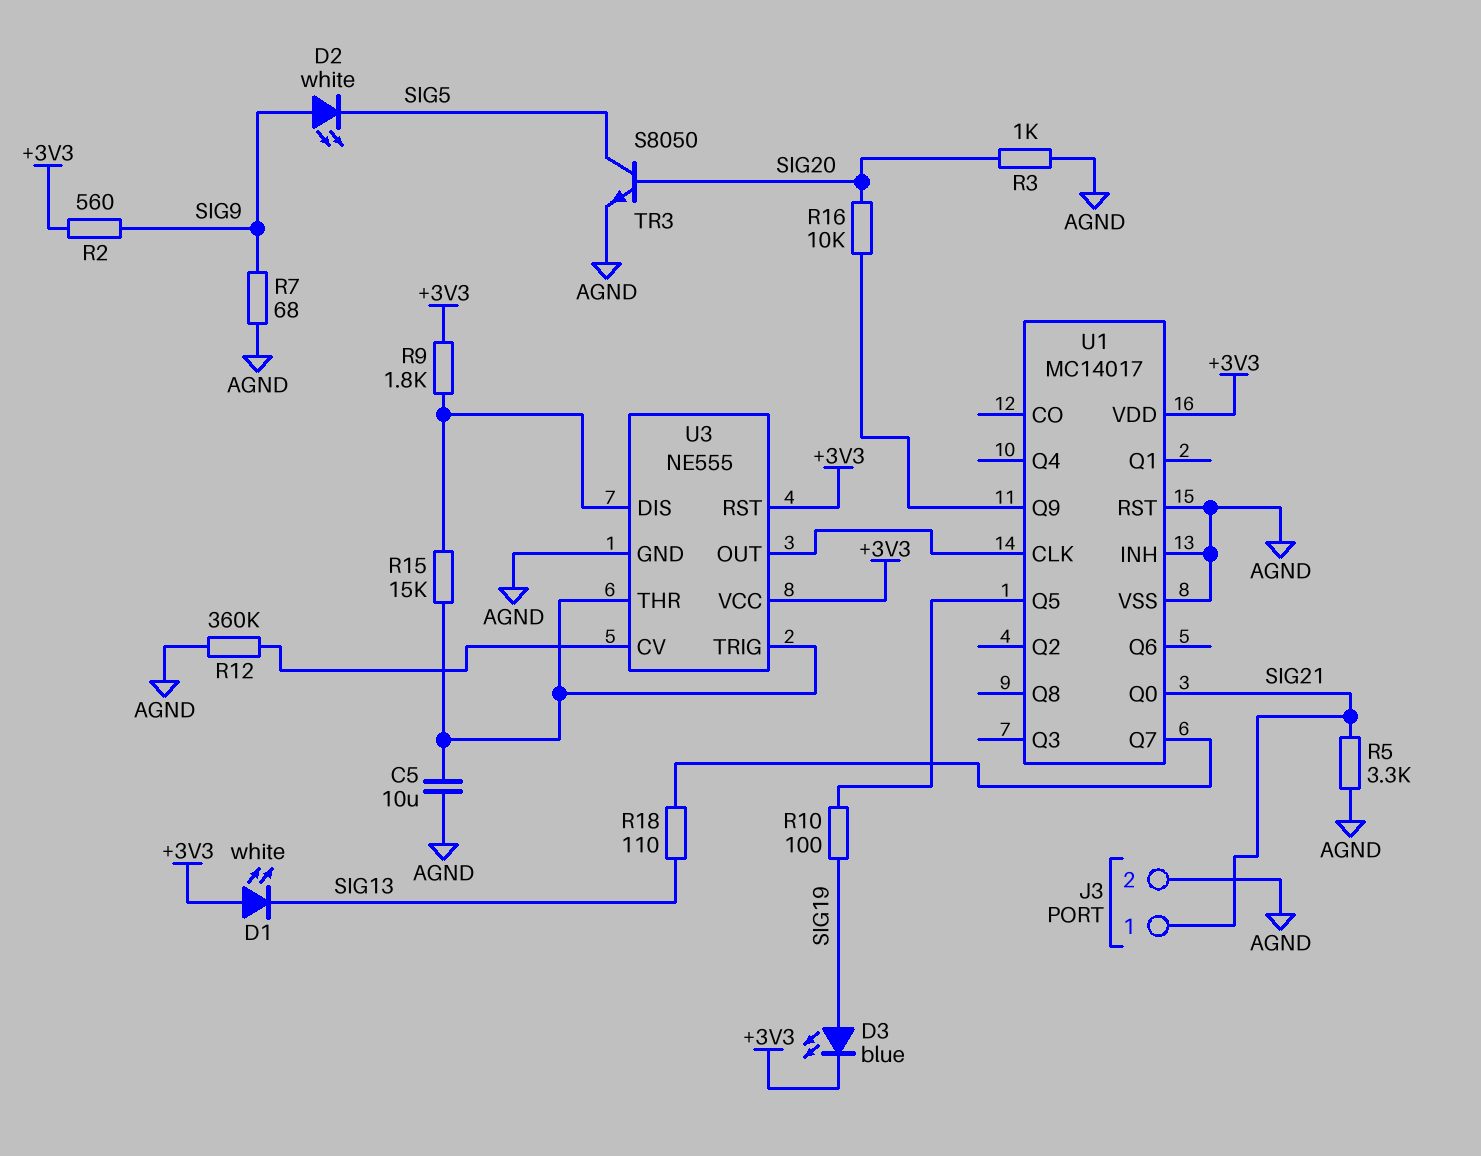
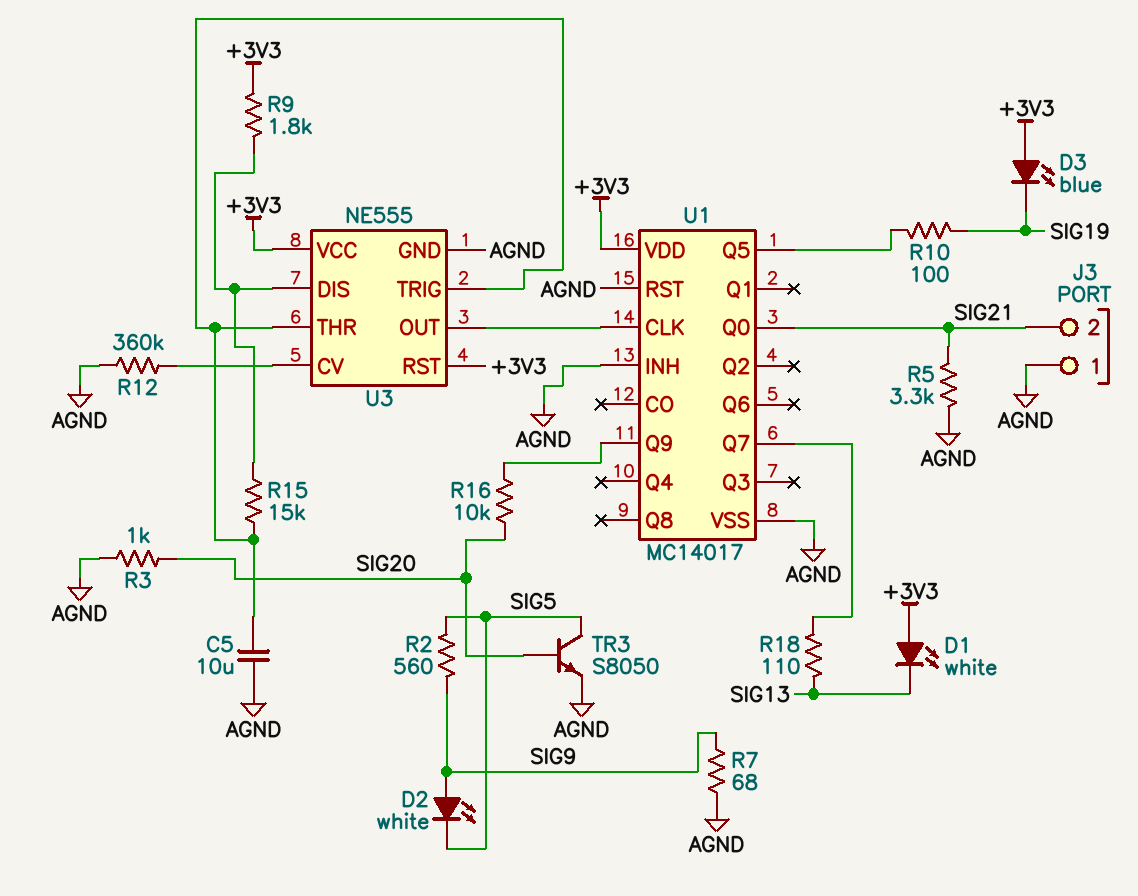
D3: LED blue (A SIG19, K +3V3) -> LED blue (A +3V3, K SIG19)
J3 pin 1: SIG21 -> AGND
J3 pin 2: AGND -> SIG21
R2: 560 (+3V3, SIG9) -> 560 (SIG5, SIG9)

